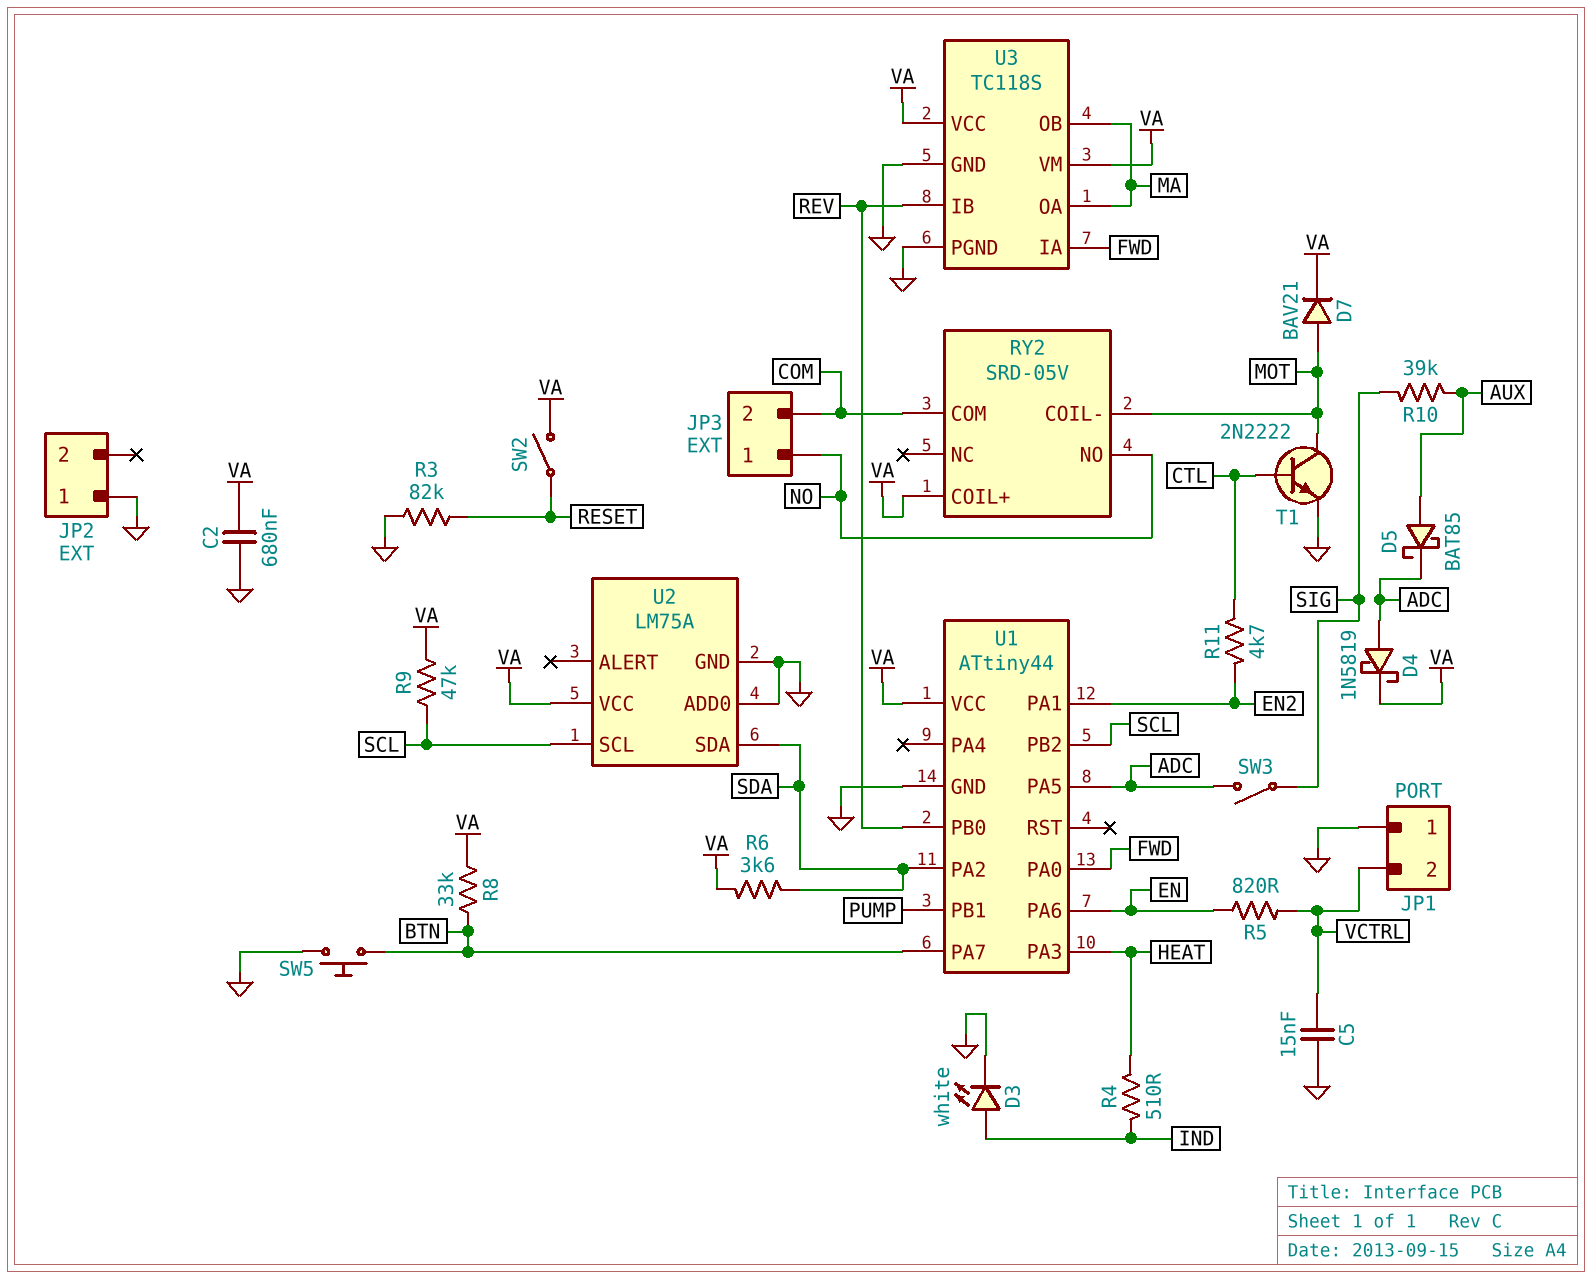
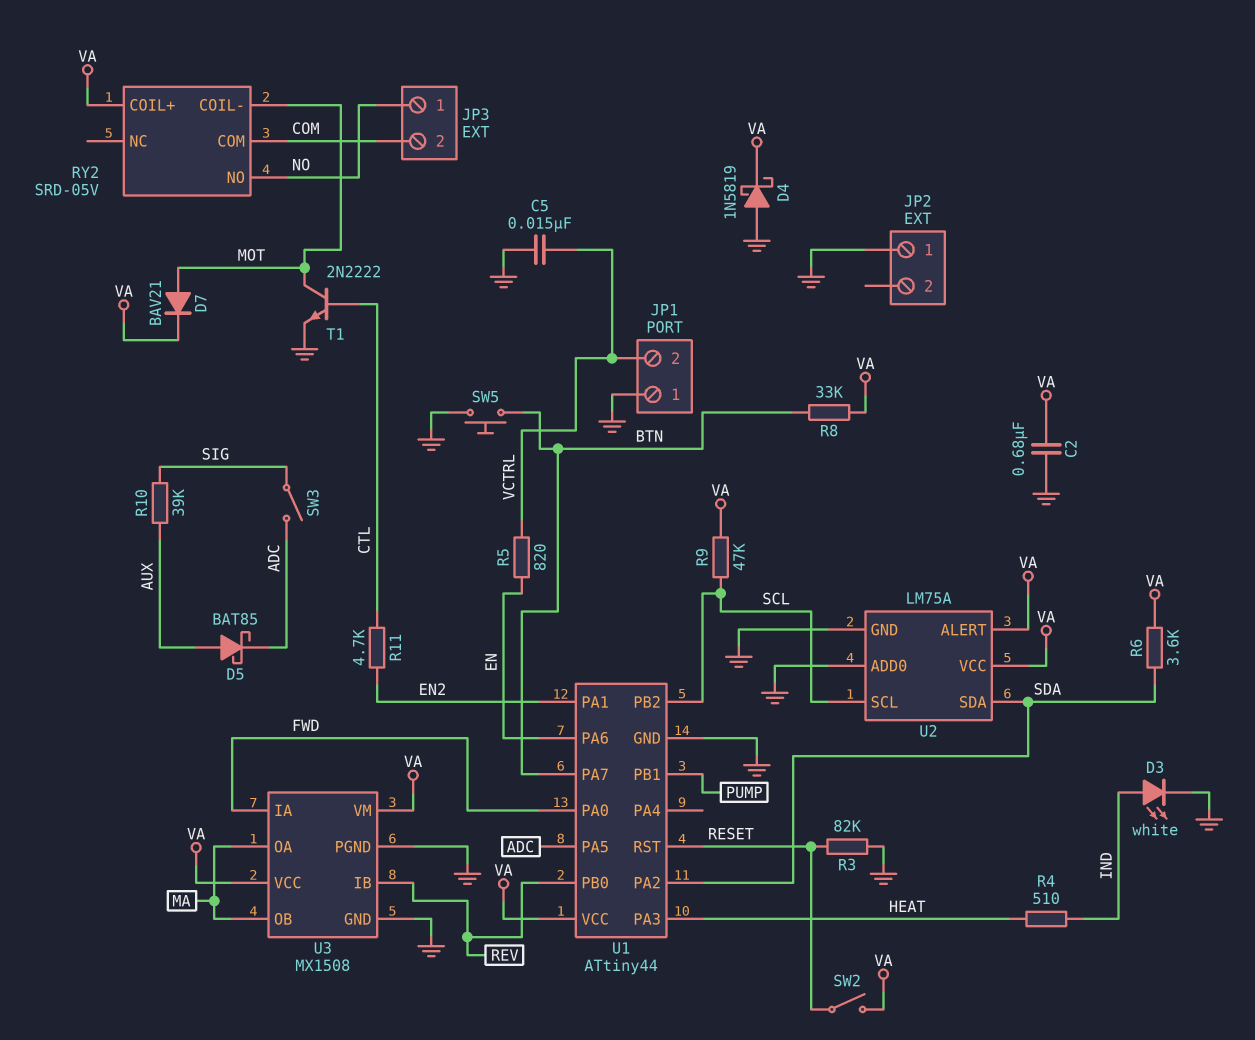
D4: schottky 1N5819 (A ADC, K VA) -> schottky 1N5819 (A GND, K VA)
U1 pin RST: none -> RESET
U2 pin ALERT: none -> VA
U3: TC118S -> MX1508

